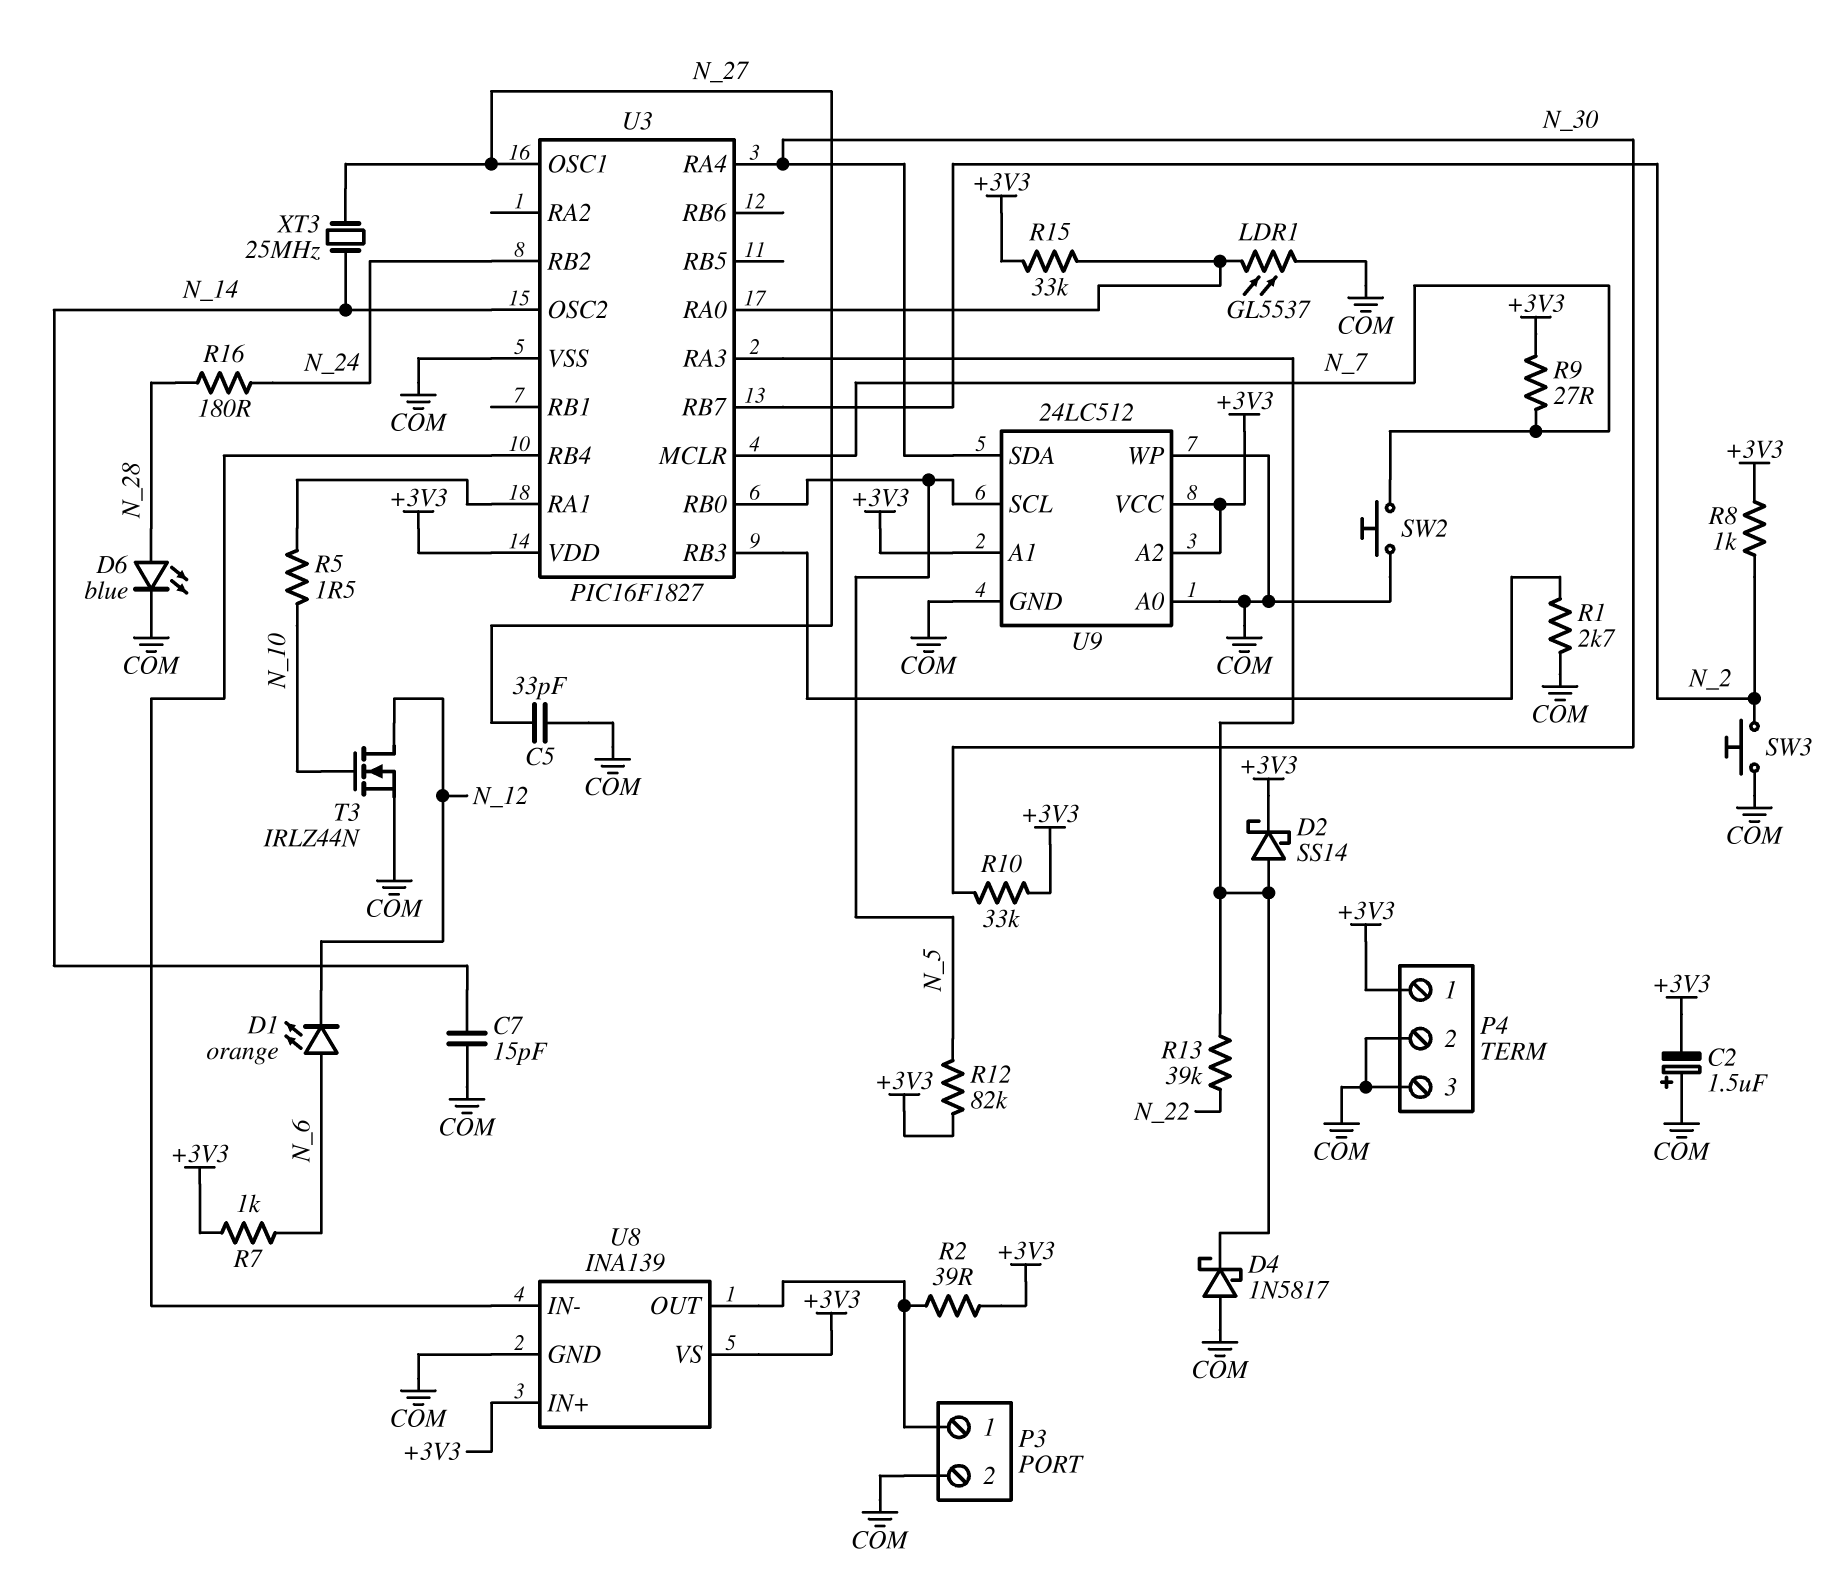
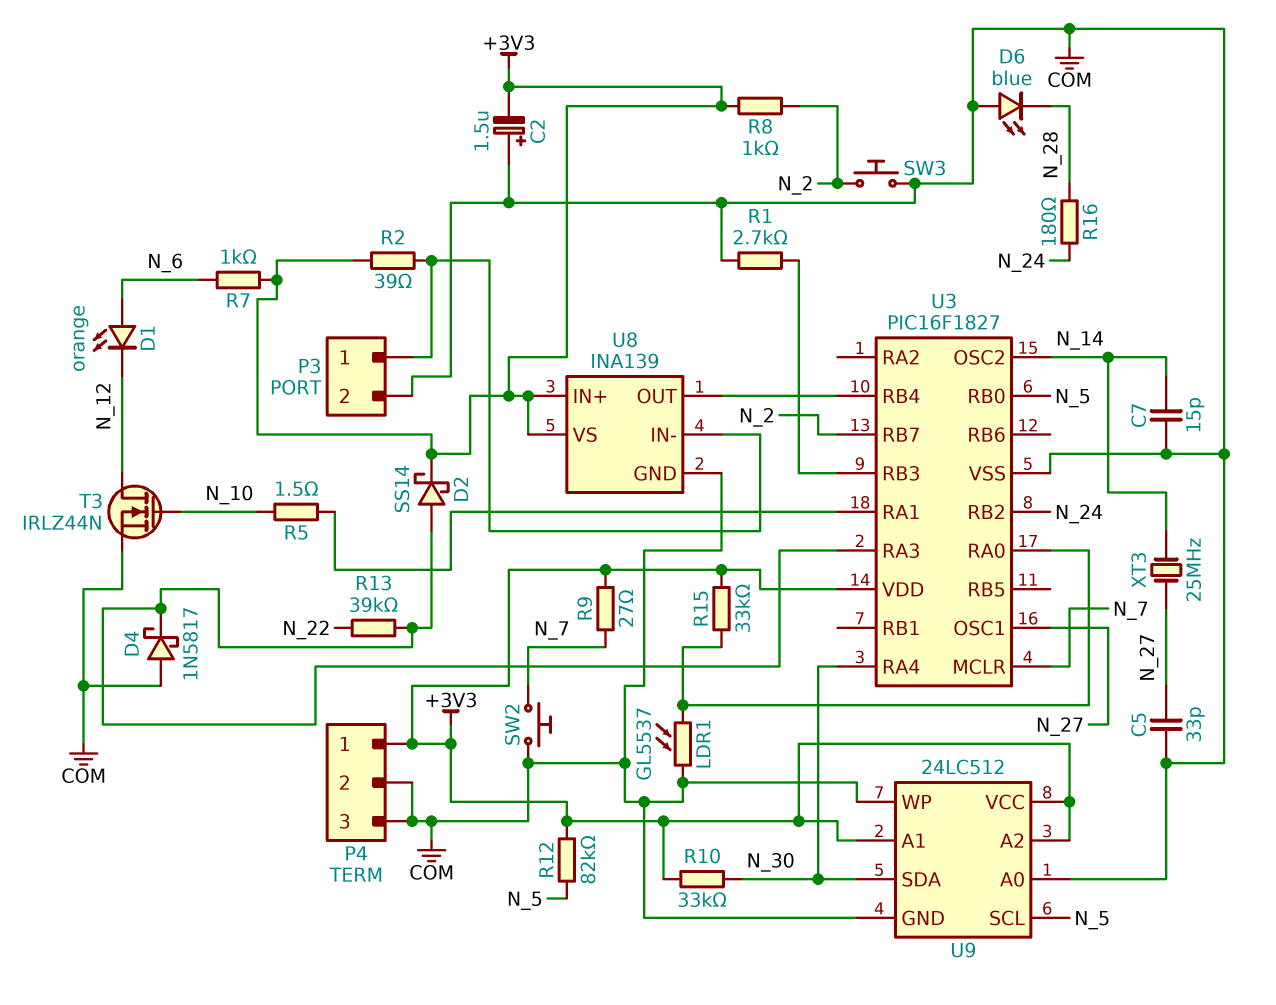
D6: LED blue (A N_28, K COM) -> LED blue (A COM, K N_28)
U8 pin IN-: U3/RB4 -> P3/1
U8 pin OUT: P3/1 -> U3/RB4

